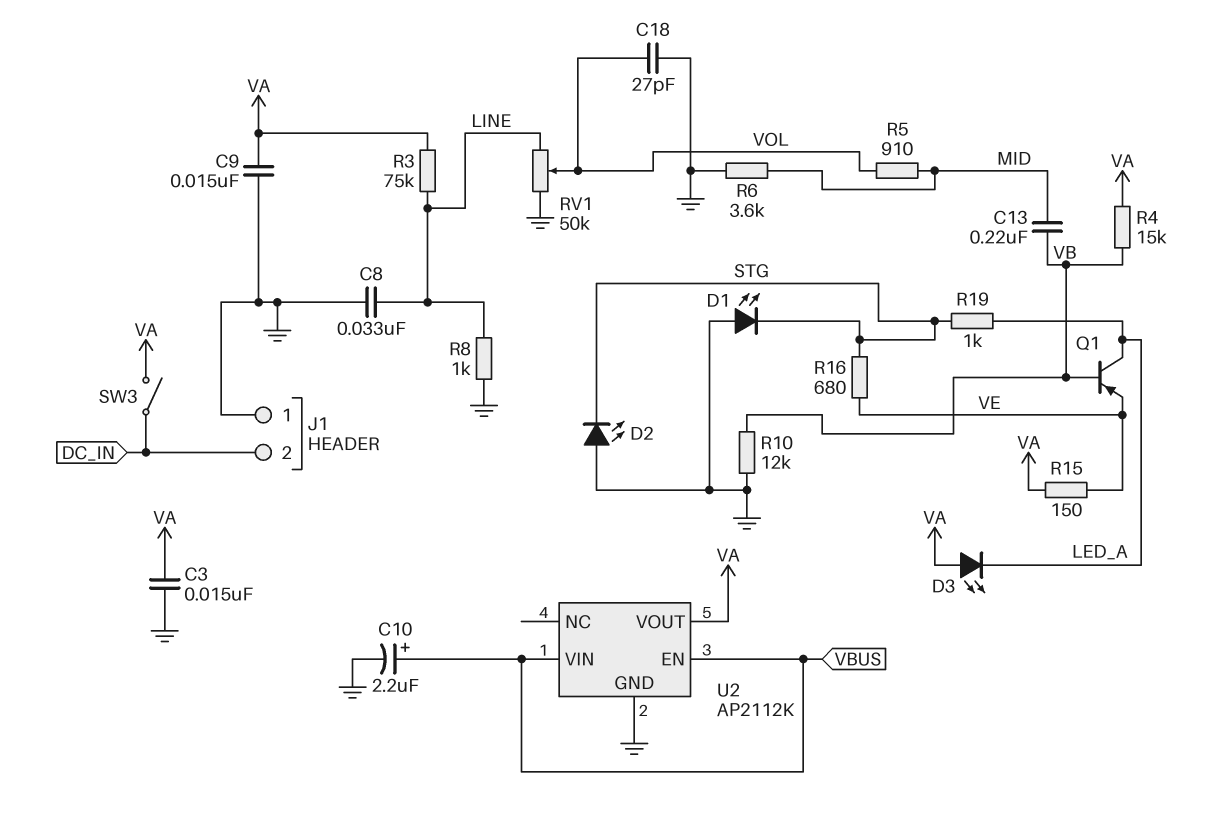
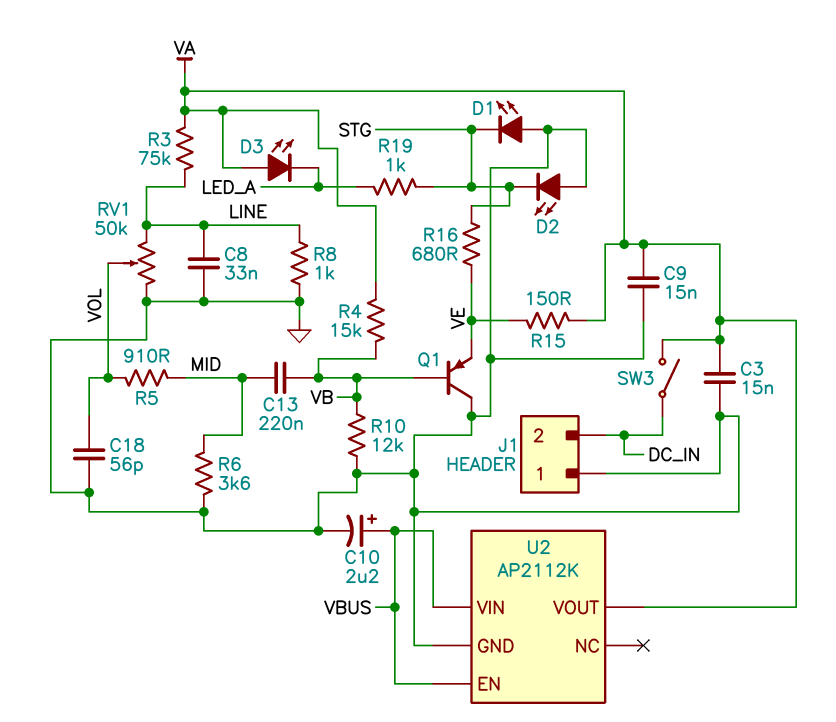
C18: 27pF (GND, VOL) -> 56pF (GND, VOL)
Q1: PNP (B VB, C LED_A, E VE) -> PNP (B VB, C GND, E VE)

